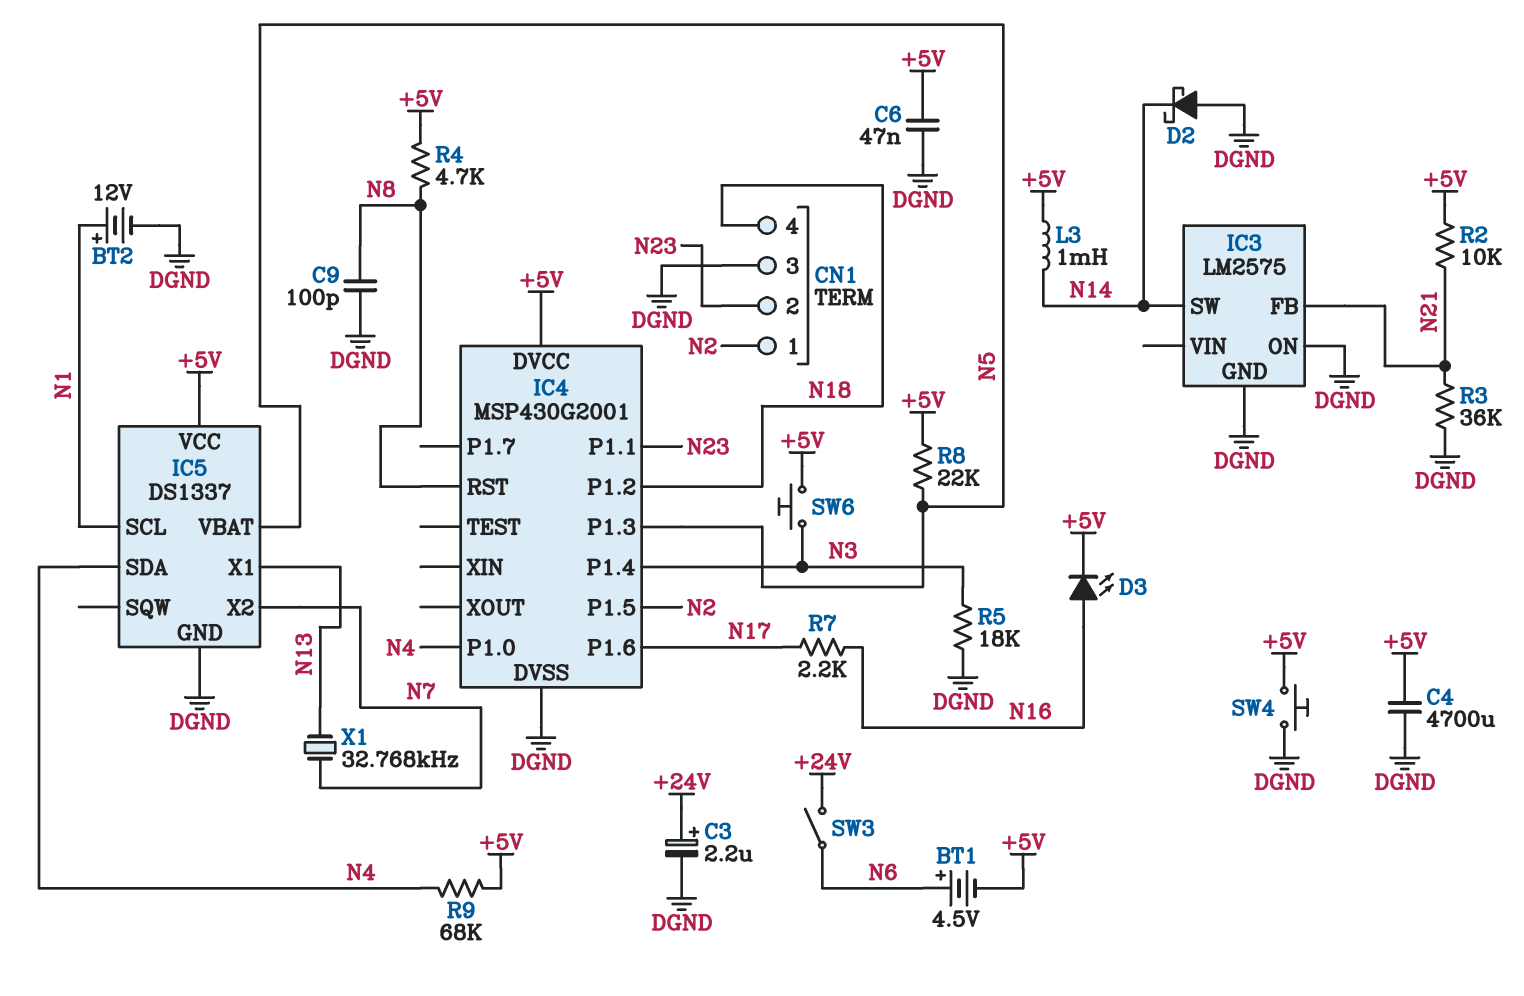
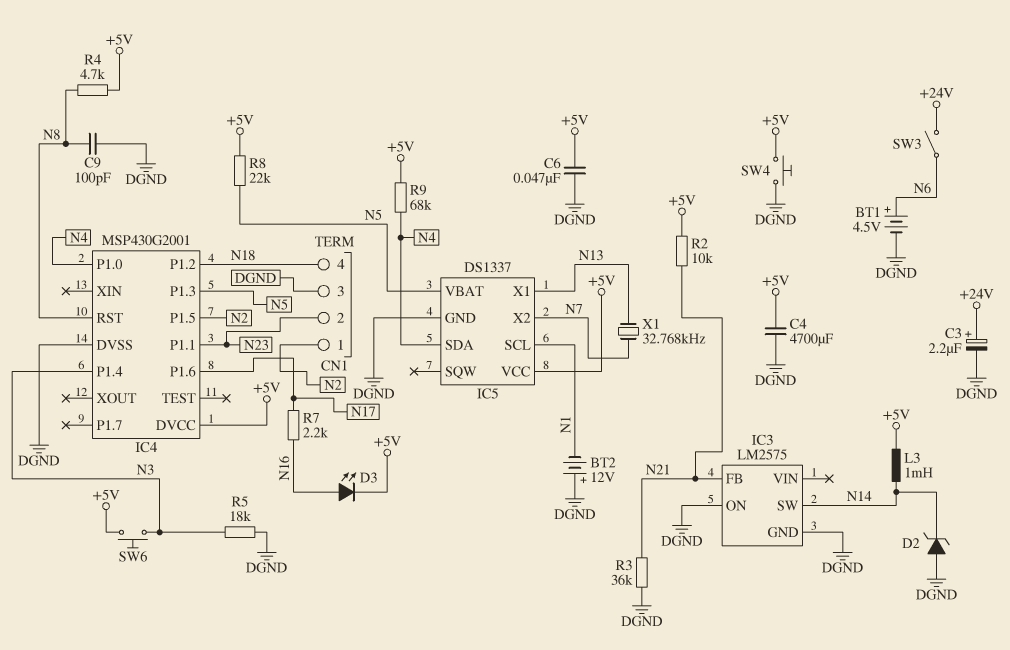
BT1: 4.5V (plus N6, minus +5V) -> 4.5V (plus N6, minus DGND)
BT2: 12V (plus N1, minus DGND) -> 12V (plus DGND, minus N1)
D2: schottky (A DGND, K N14) -> zener (A DGND, K N14)

